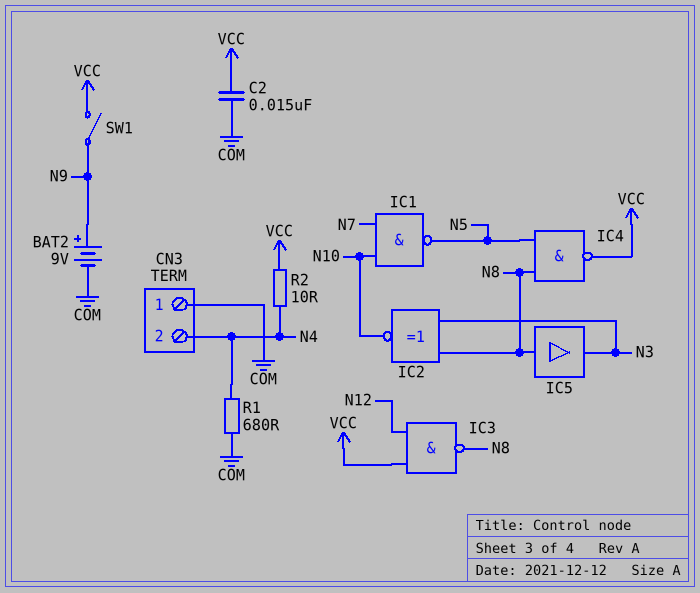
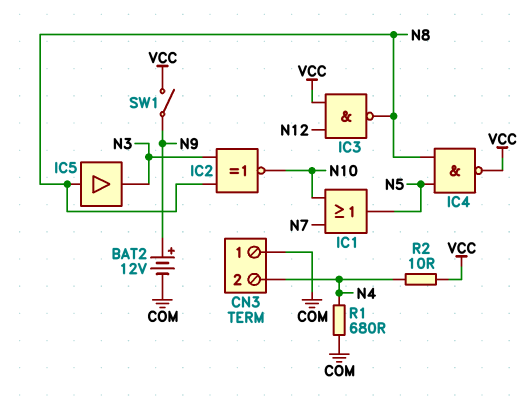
BAT2: 9V (plus N9, minus COM) -> 12V (plus N9, minus COM)
C2: 15nF (COM, VCC) -> none
IC1: NAND (in N7, in N10, out N5) -> OR (in N7, in N10, out N5)

